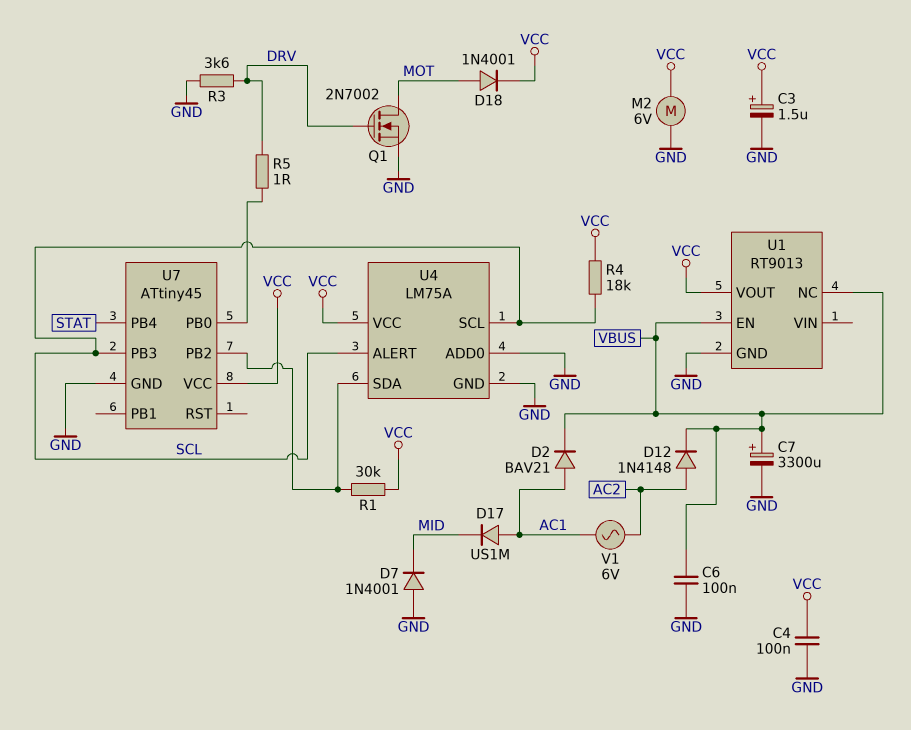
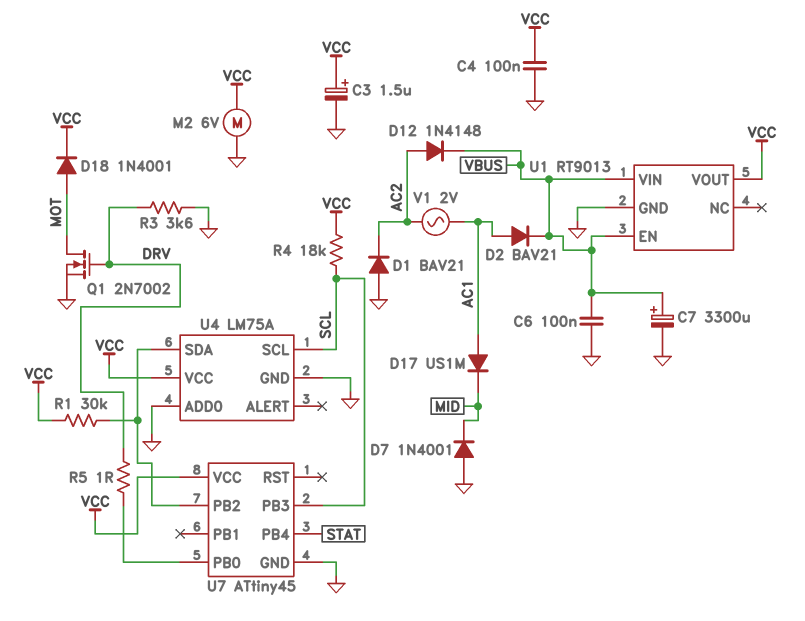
D1: none -> diode BAV21 (A GND, K AC2)
U1 pin NC: VBUS -> none
U1 pin VIN: none -> VBUS
U4 pin ALERT: SCL -> none
V1: AC 6V (AC1, AC2) -> AC 2V (AC1, AC2)

